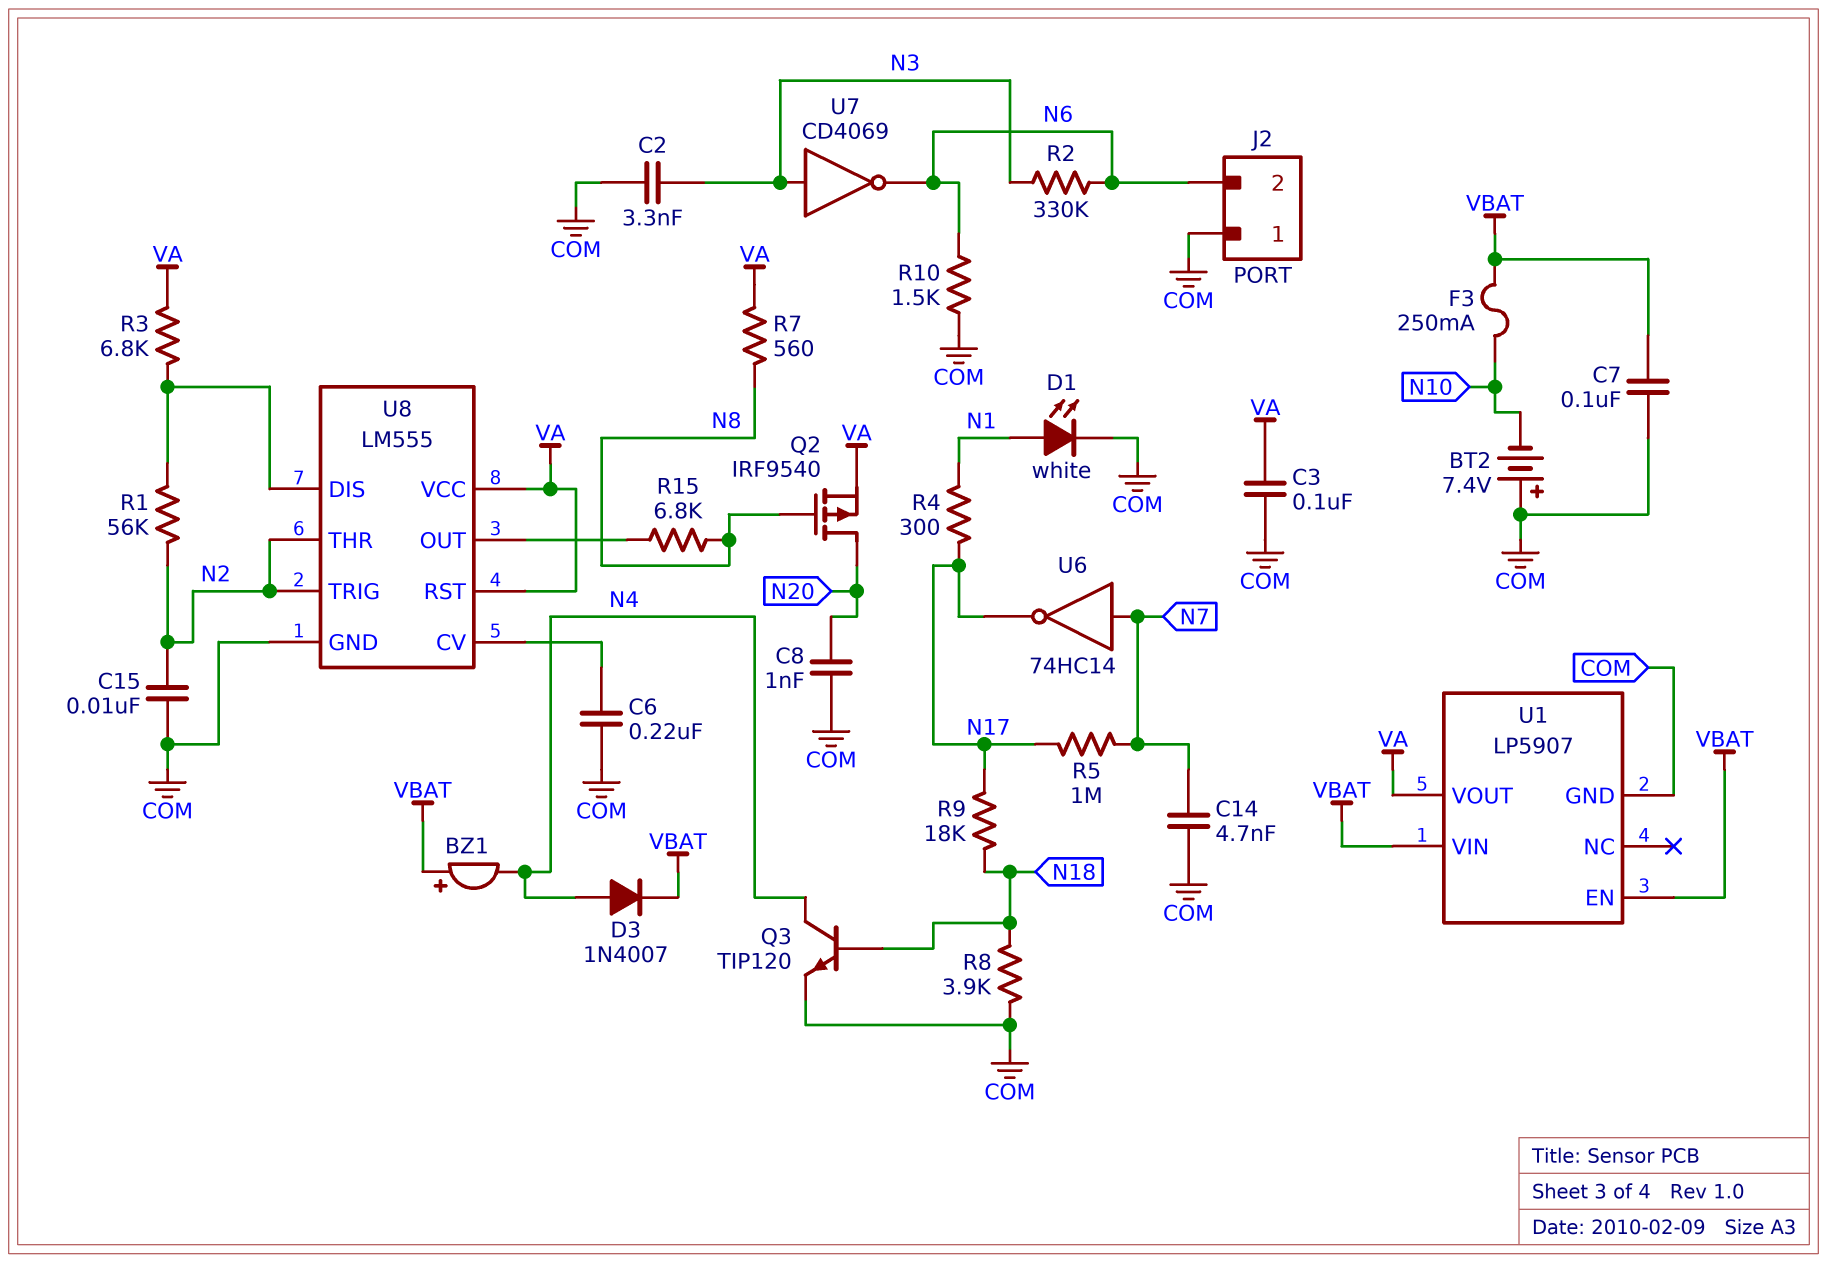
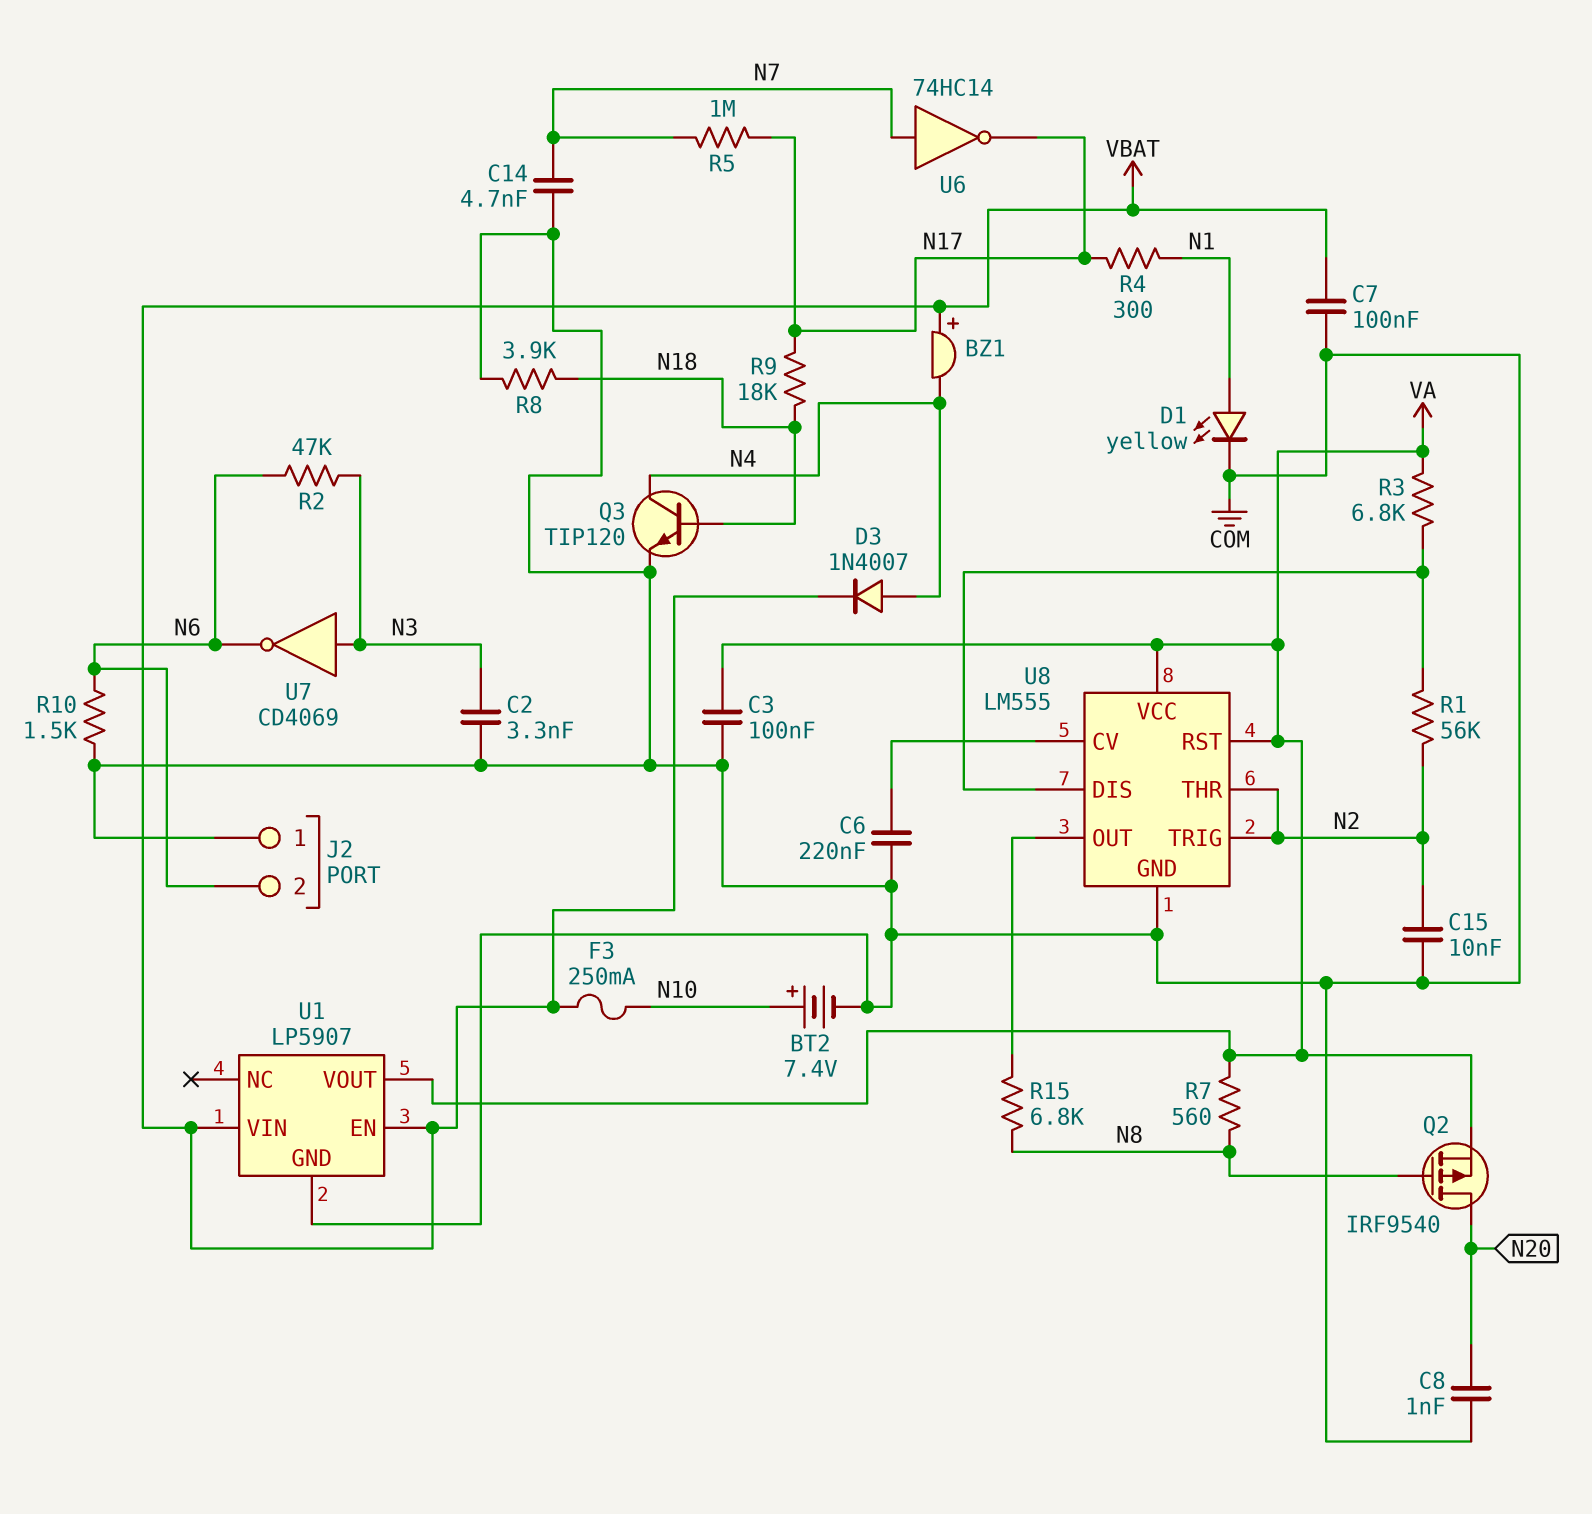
BT2: 7.4V (plus COM, minus N10) -> 7.4V (plus N10, minus COM)
D1: LED white (A N1, K COM) -> LED yellow (A N1, K COM)
R2: 330k (N3, N6) -> 47k (N3, N6)

